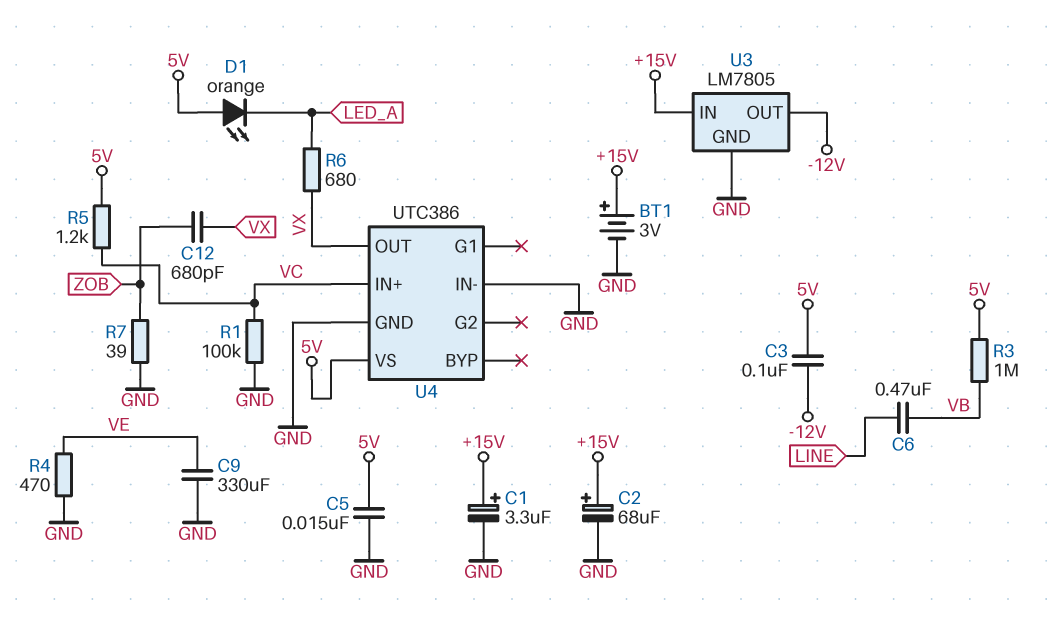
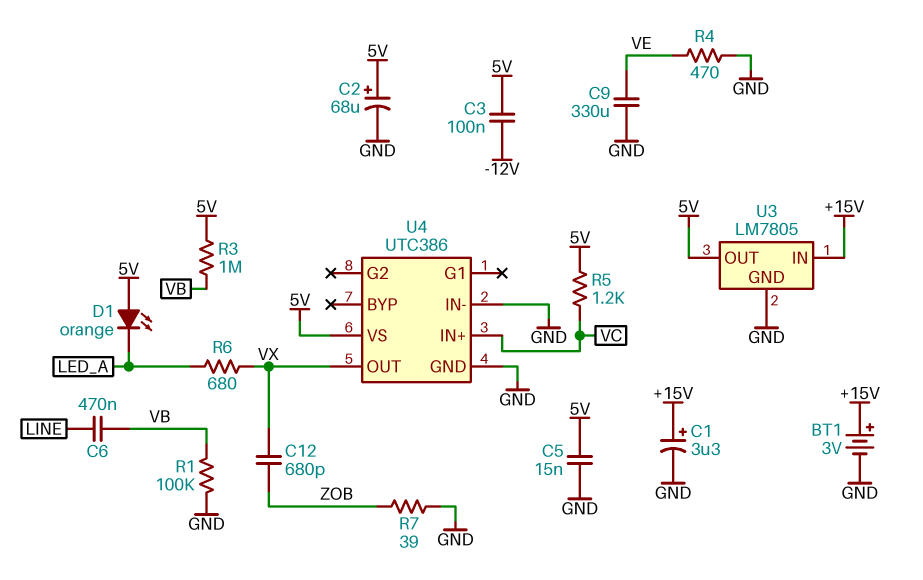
C2: 68uF (plus +15V, minus GND) -> 68uF (plus 5V, minus GND)
R1: 100k (GND, VC) -> 100k (GND, VB)
U3 pin OUT: -12V -> 5V

